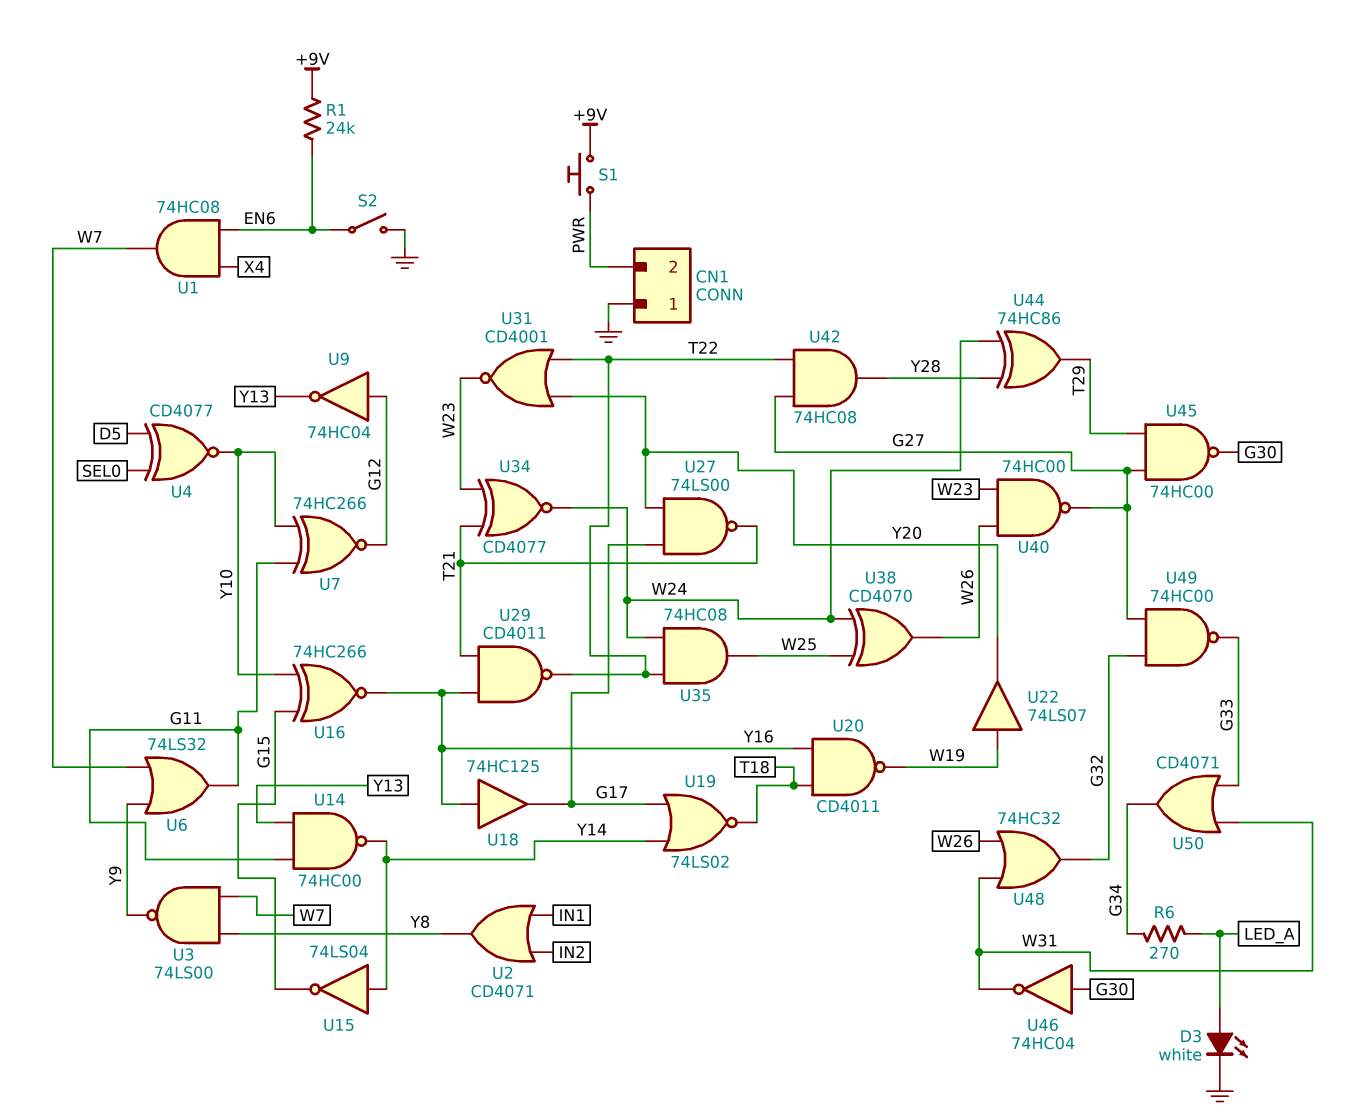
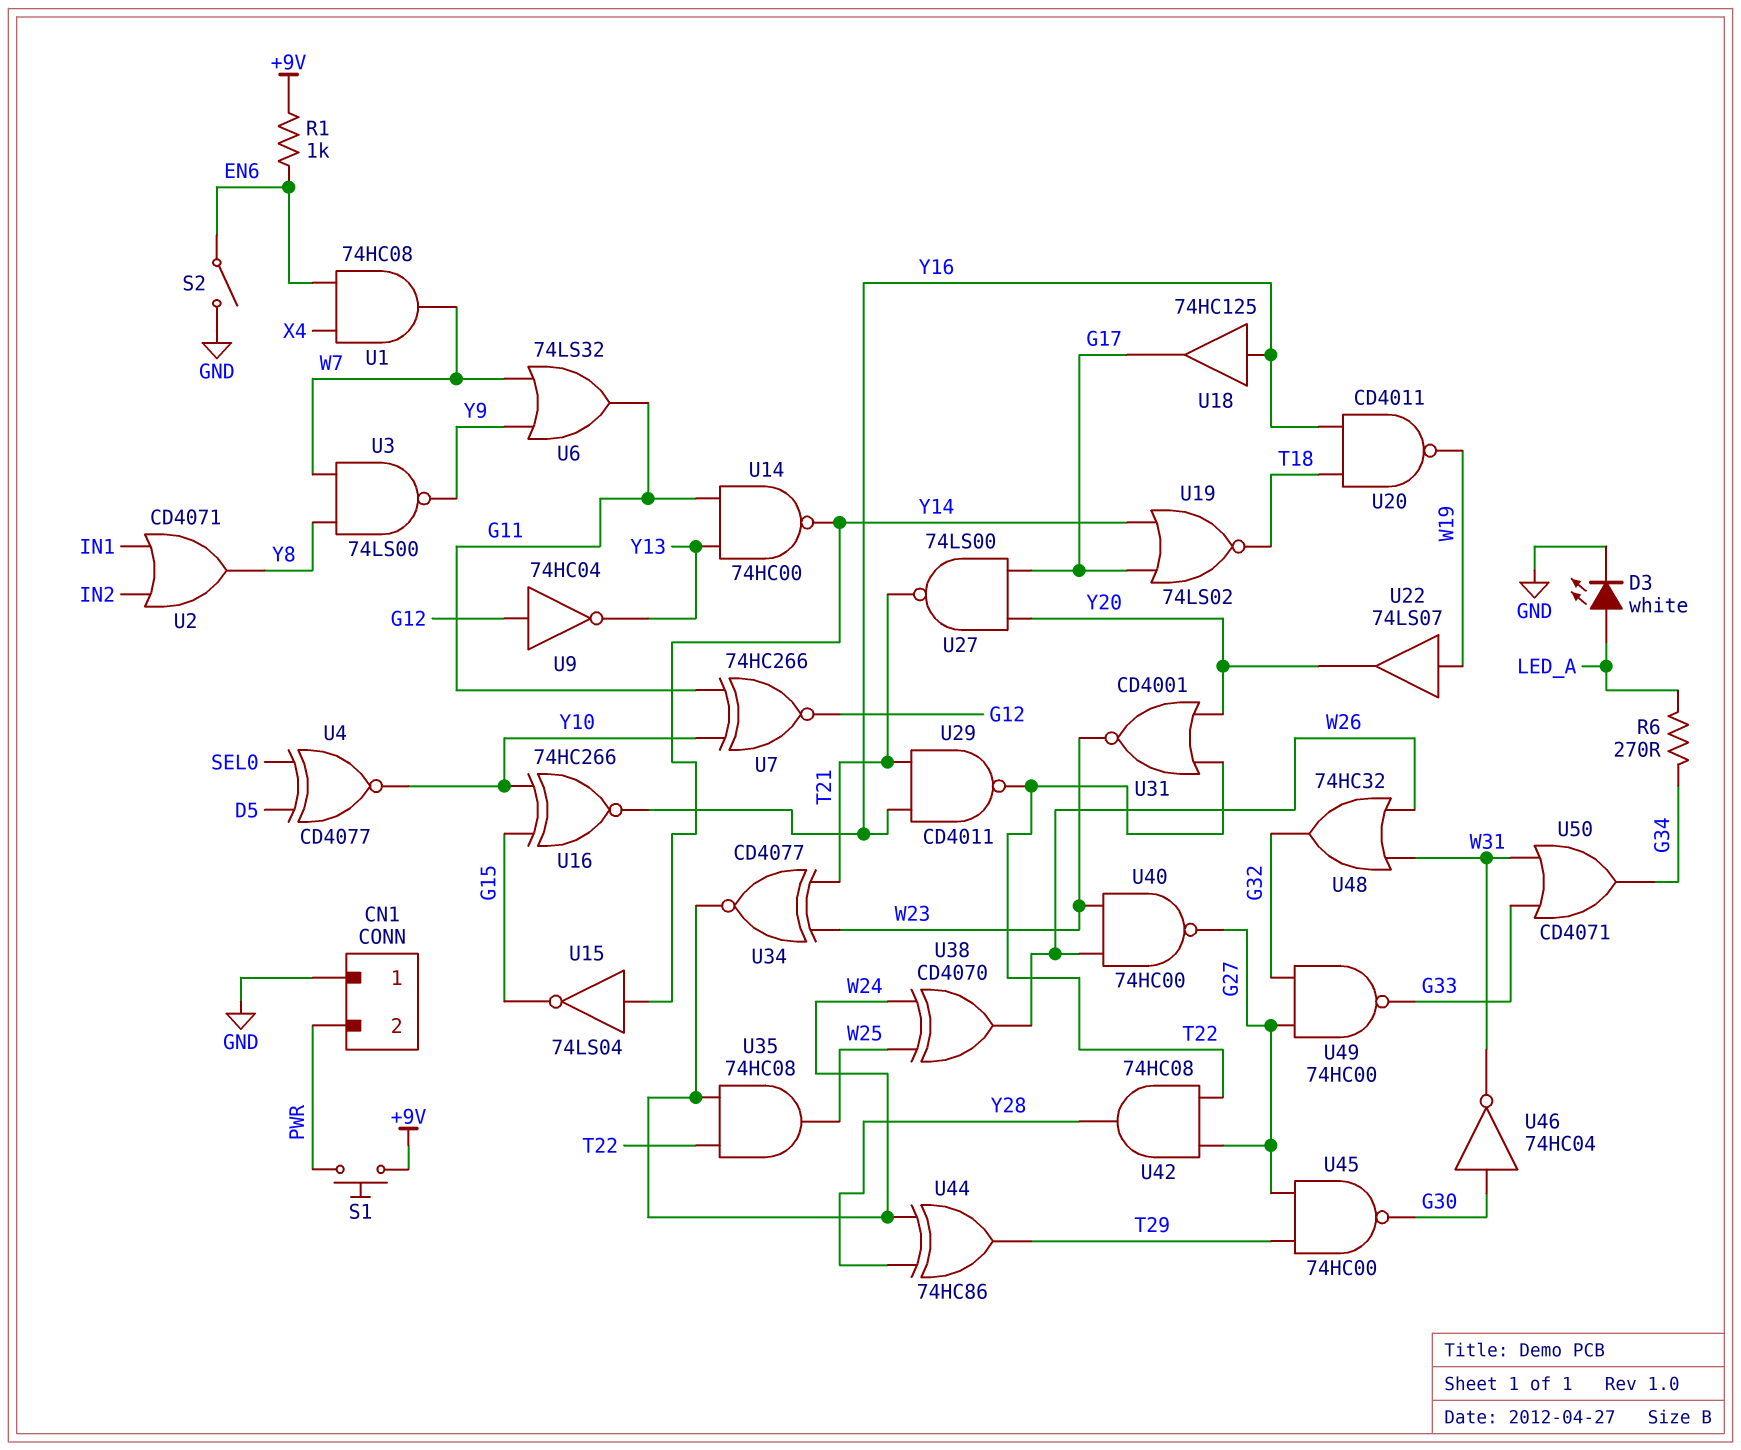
R1: 24k (+9V, EN6) -> 1k (+9V, EN6)

